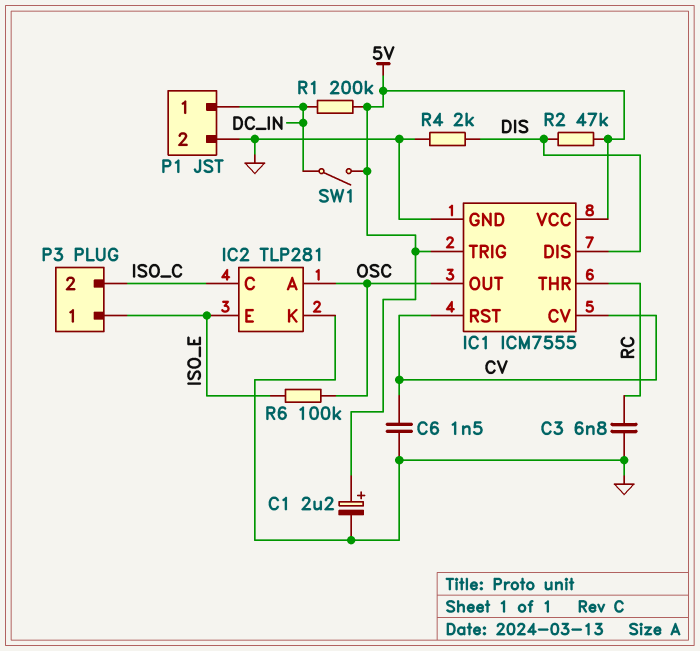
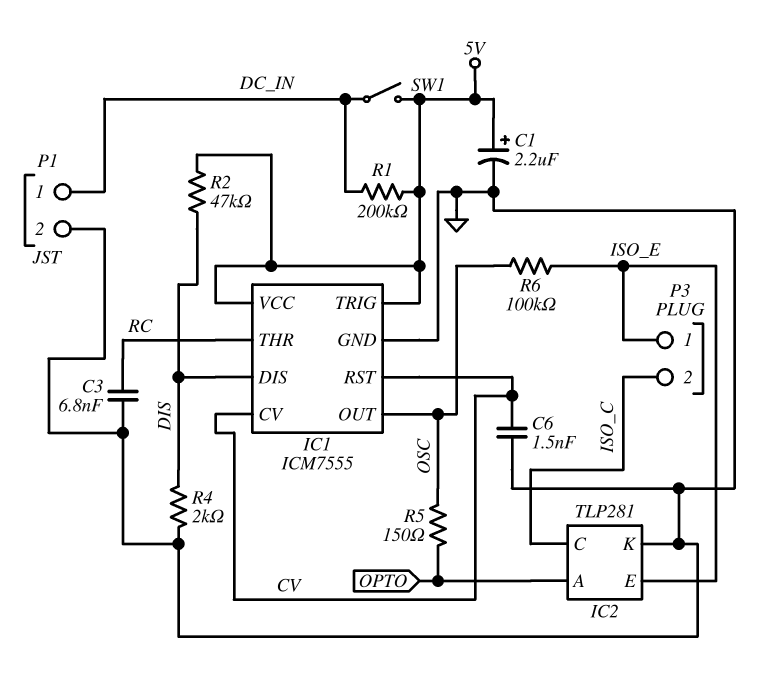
IC2 pin A: OSC -> OPTO
R5: none -> 150 (OPTO, OSC)

